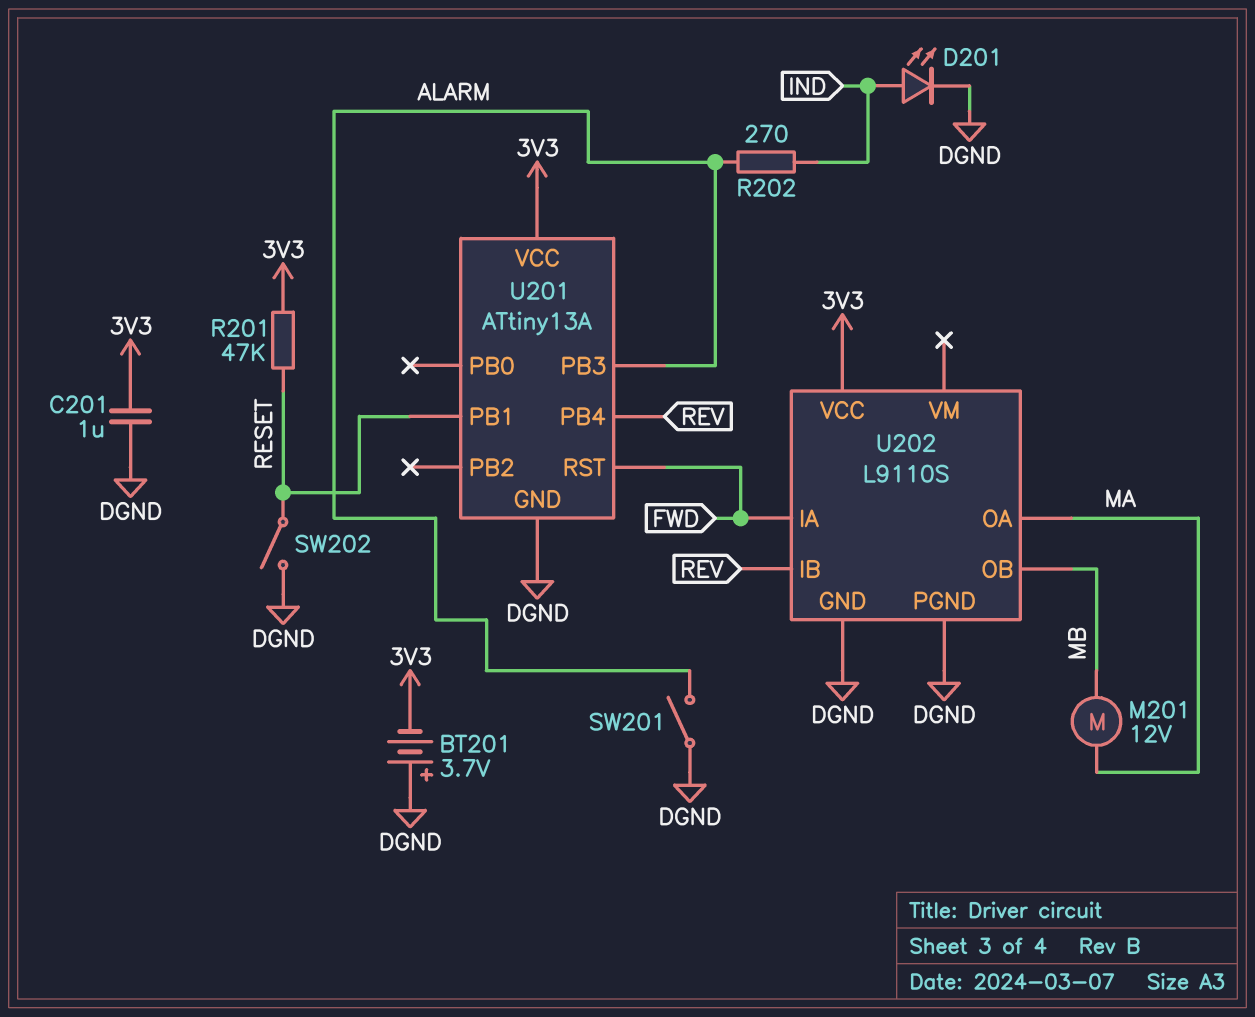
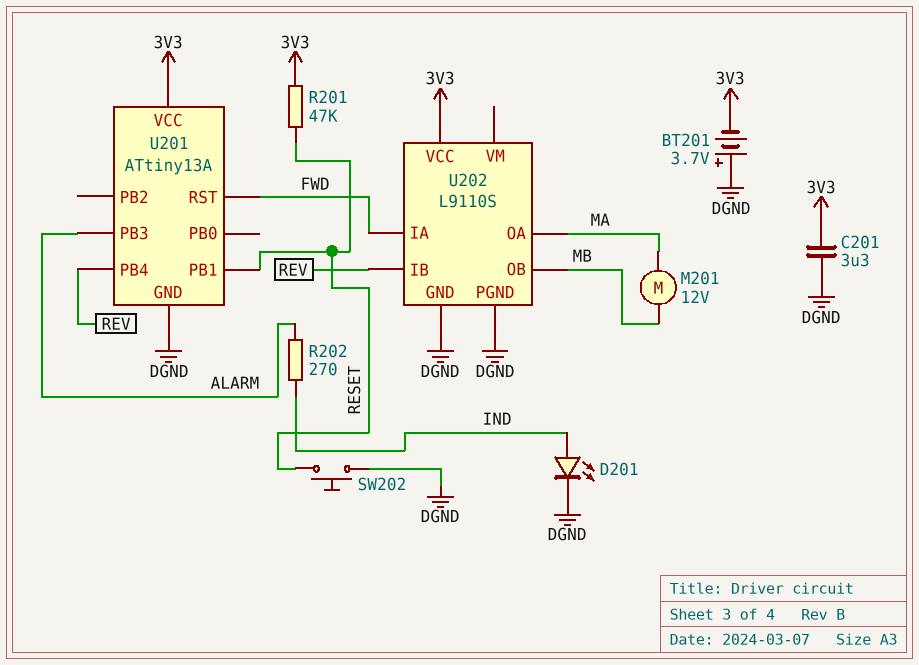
C201: 1uF (3V3, DGND) -> 3.3uF (3V3, DGND)
SW201: switch (ALARM, DGND) -> none
SW202: switch (DGND, RESET) -> button (DGND, RESET)

